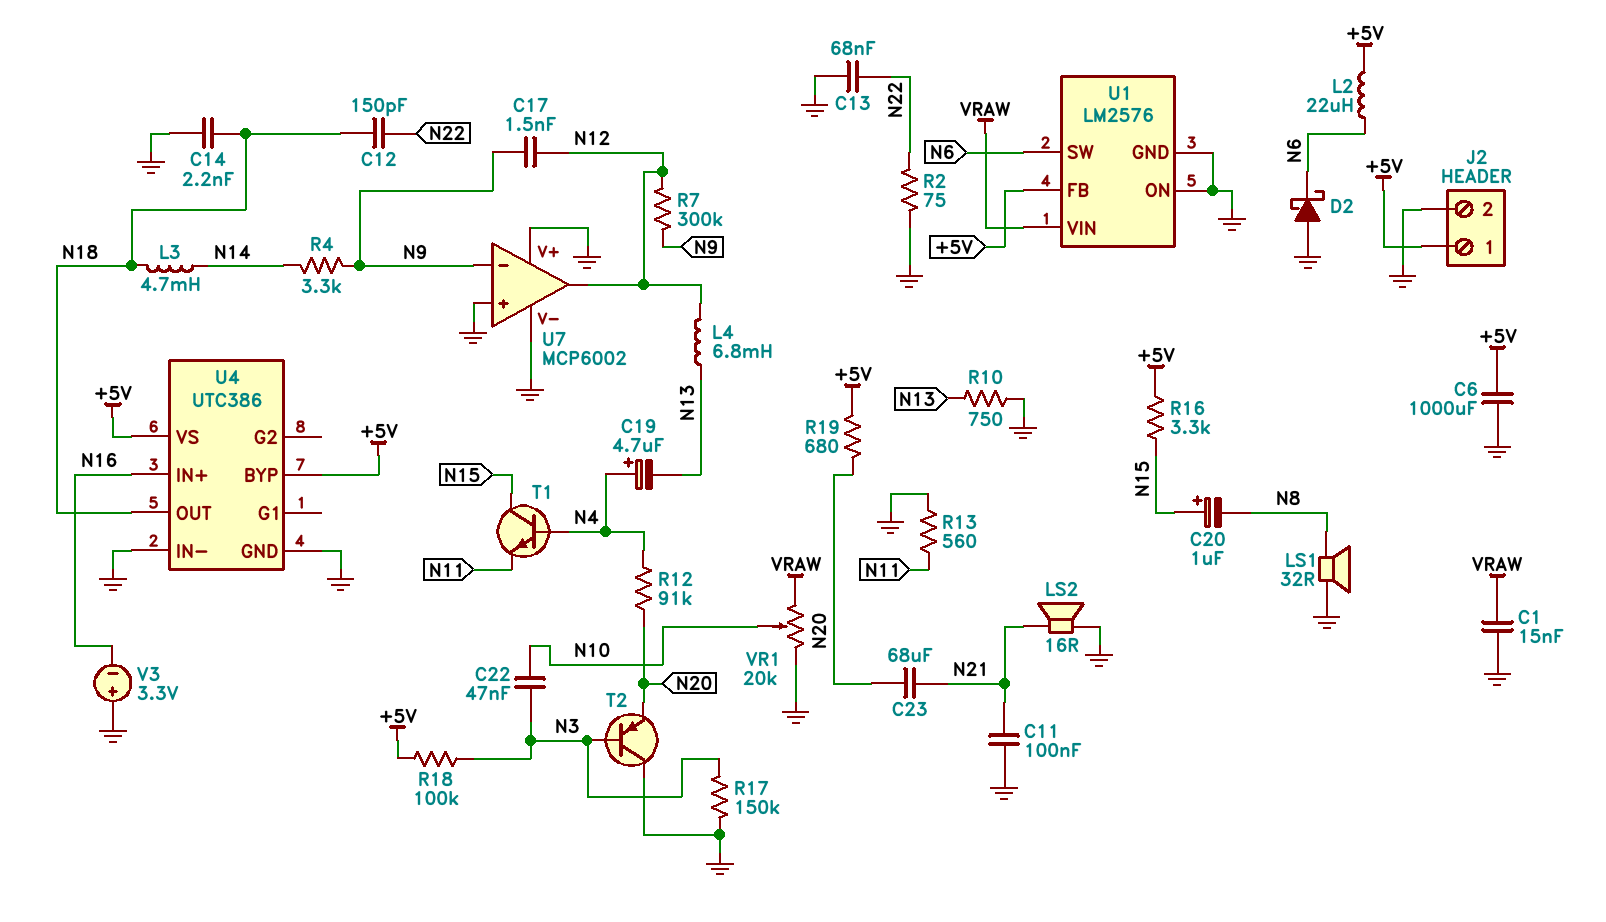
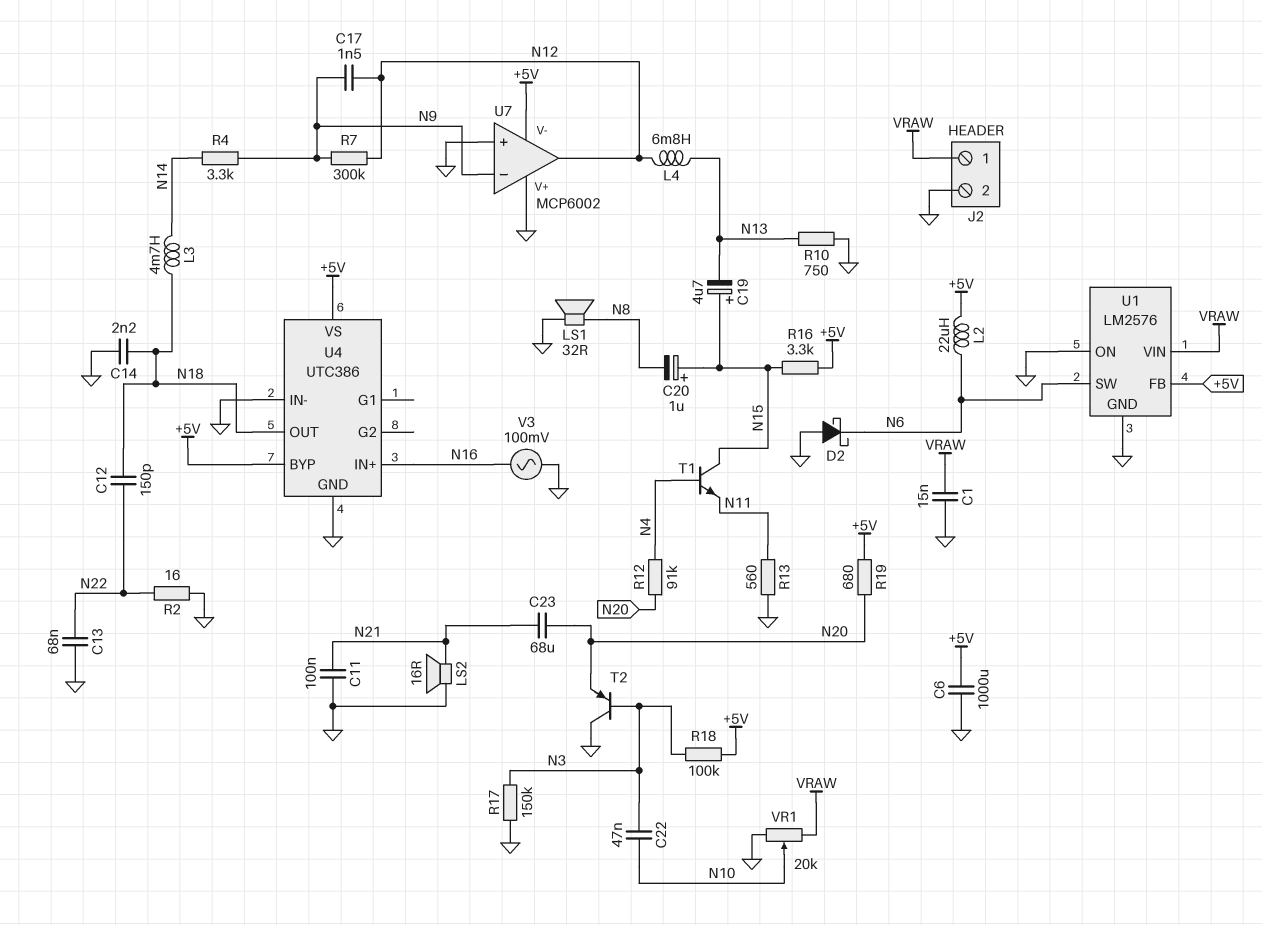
C19: 4.7uF (plus N4, minus N13) -> 4.7uF (plus N15, minus N13)
J2 pin 1: +5V -> VRAW
R2: 75 (GND, N22) -> 16 (GND, N22)
U7 pin V-: GND -> +5V
V3: 3.3V (plus GND, minus N16) -> AC 100mV (GND, N16)

